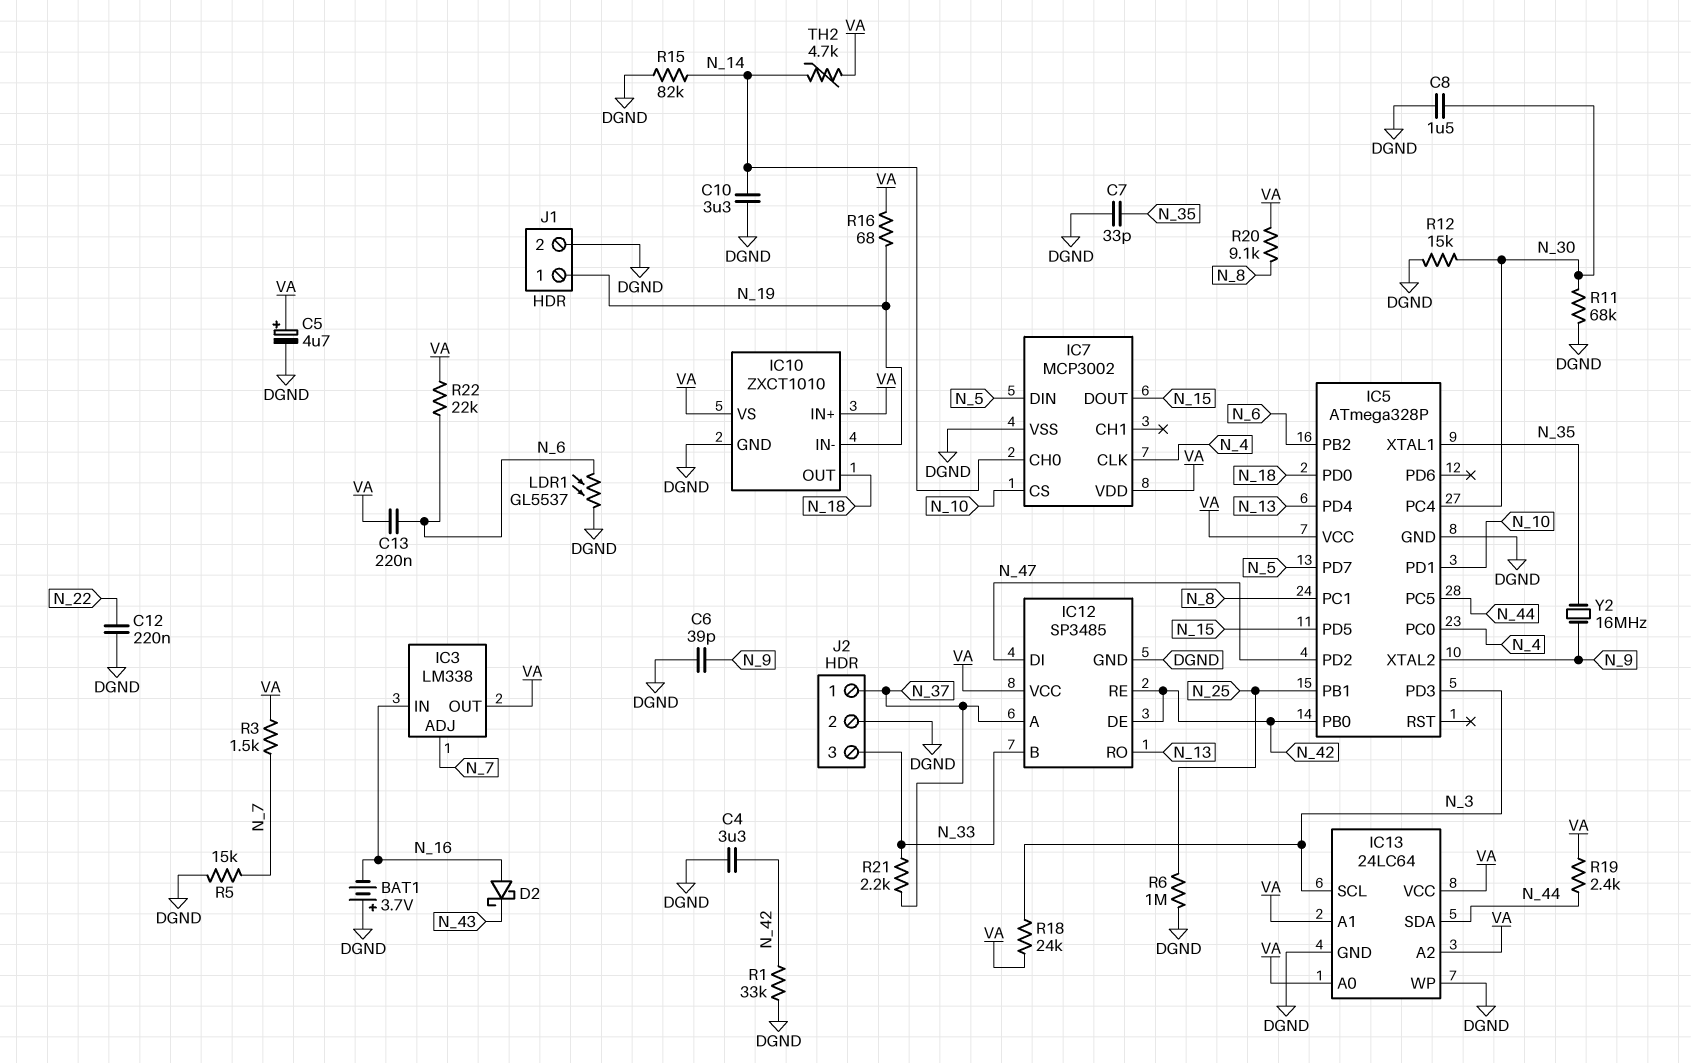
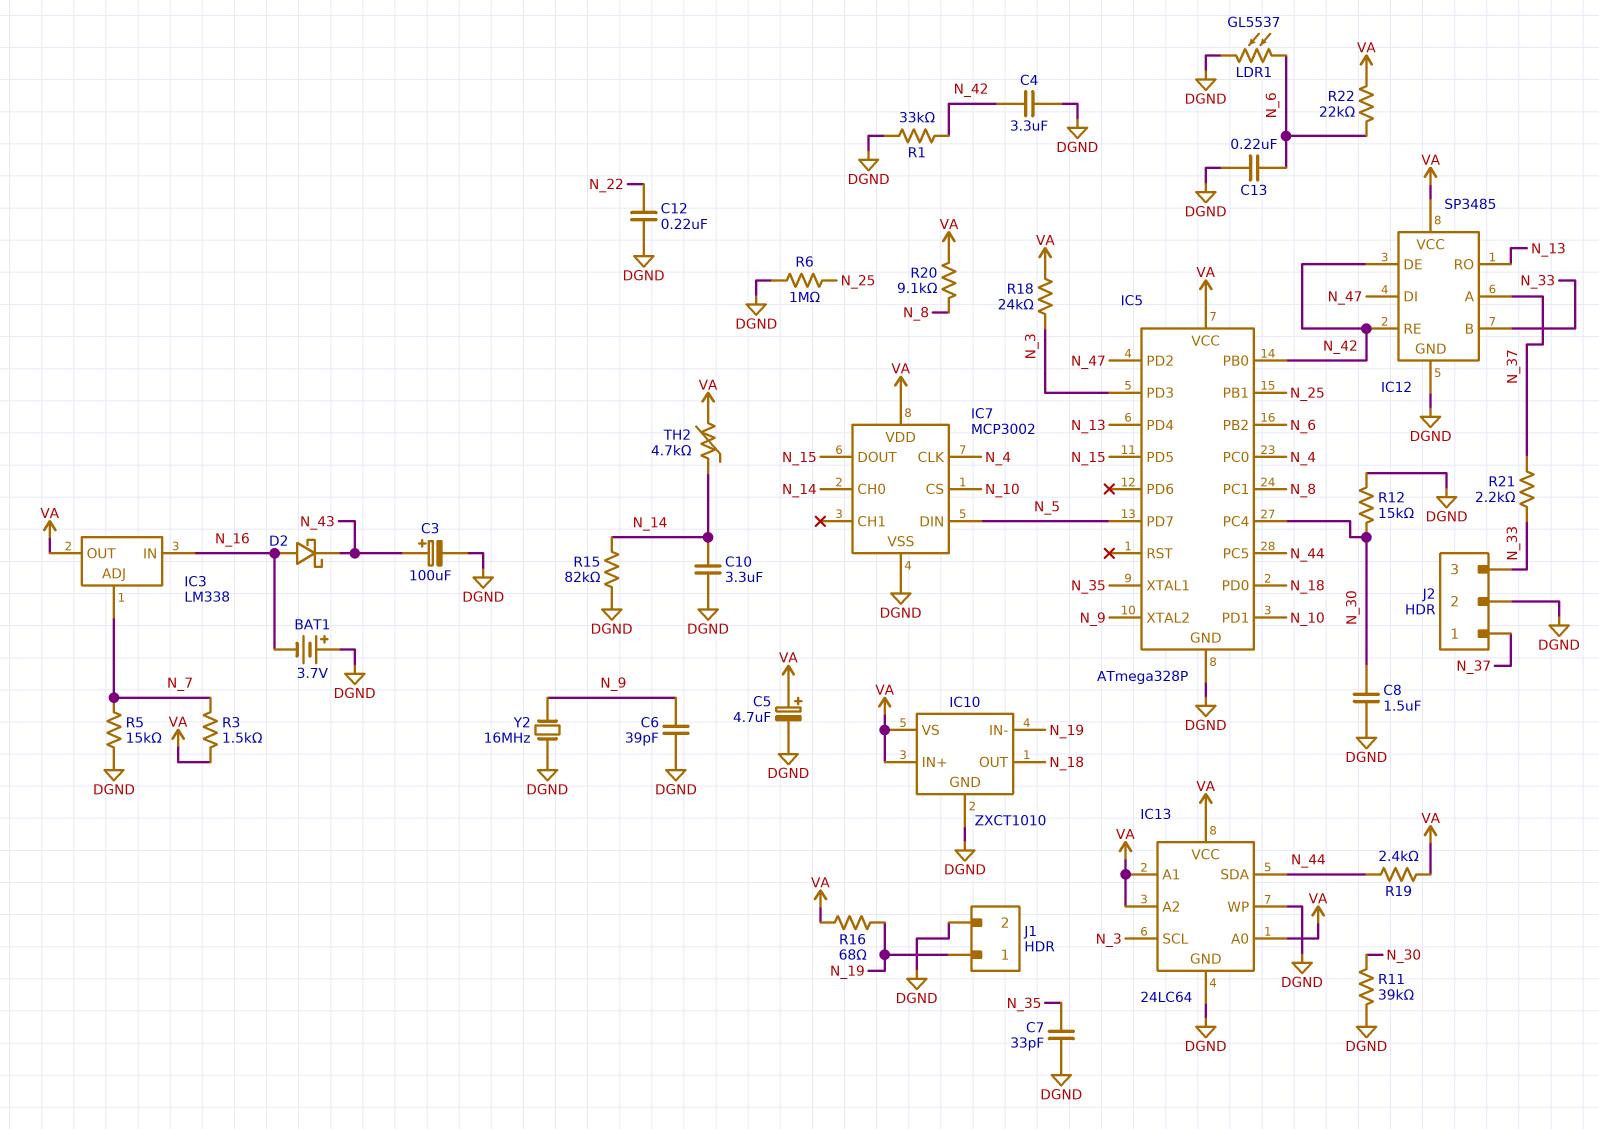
C3: none -> 100uF (plus N_43, minus DGND)
C13: 220nF (N_6, VA) -> 220nF (DGND, N_6)
R11: 68k (DGND, N_30) -> 39k (DGND, N_30)
Y2: 16MHz (N_9, N_35) -> 16MHz (DGND, N_9)

